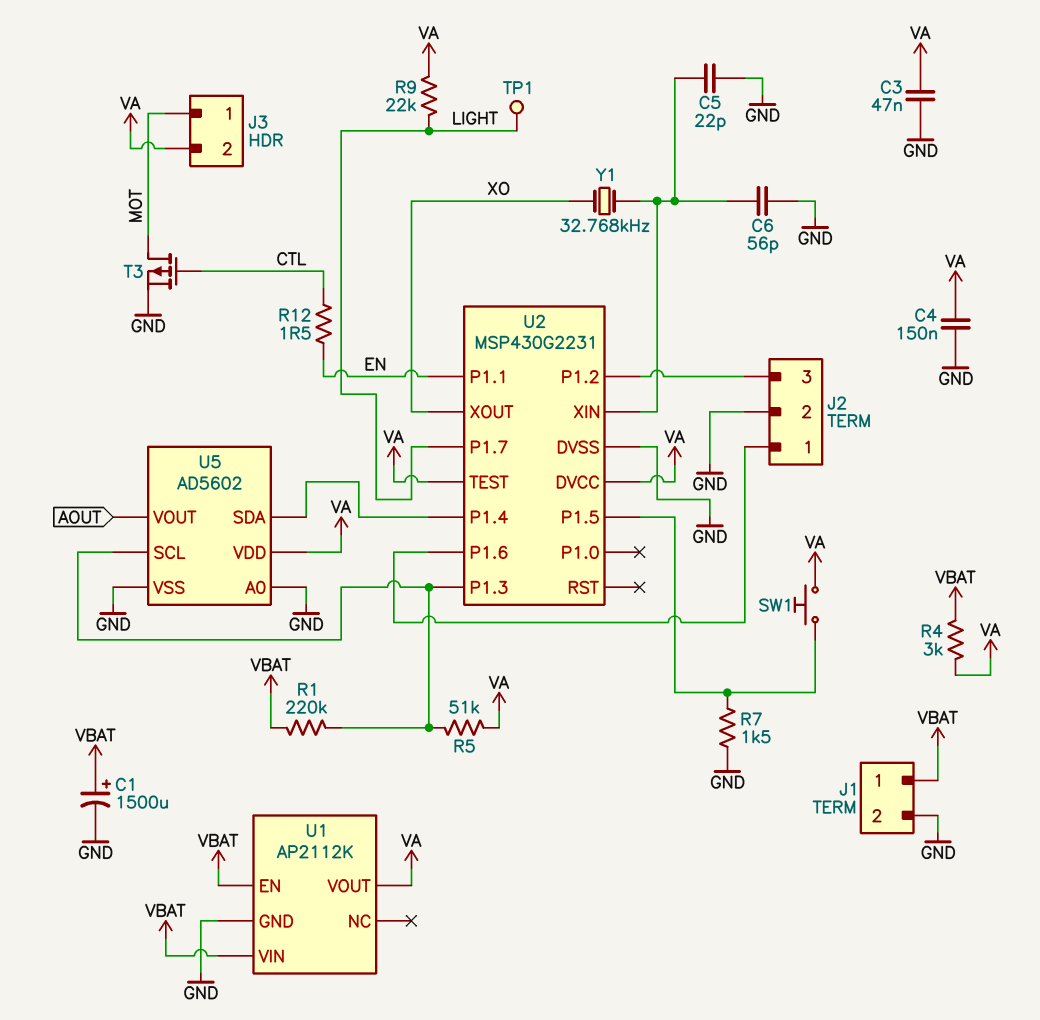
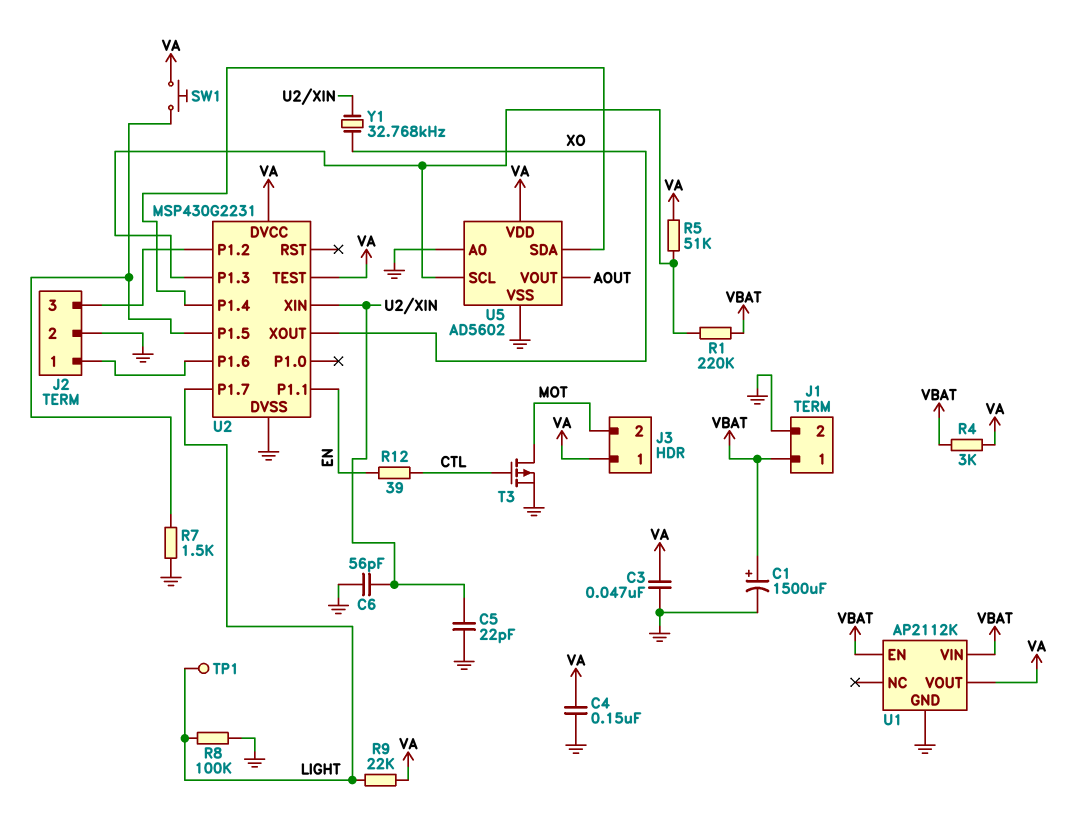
J3 pin 1: MOT -> VA
J3 pin 2: VA -> MOT
R8: none -> 100k (GND, LIGHT)
R12: 1.5 (CTL, EN) -> 39 (CTL, EN)

